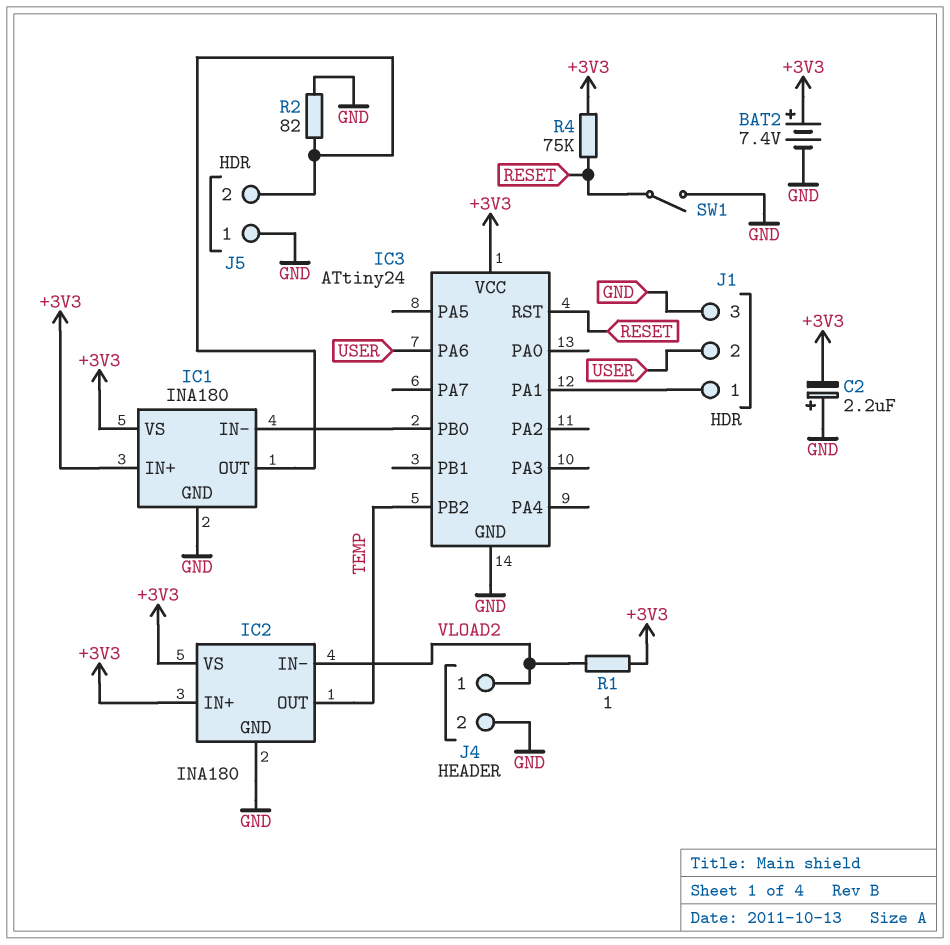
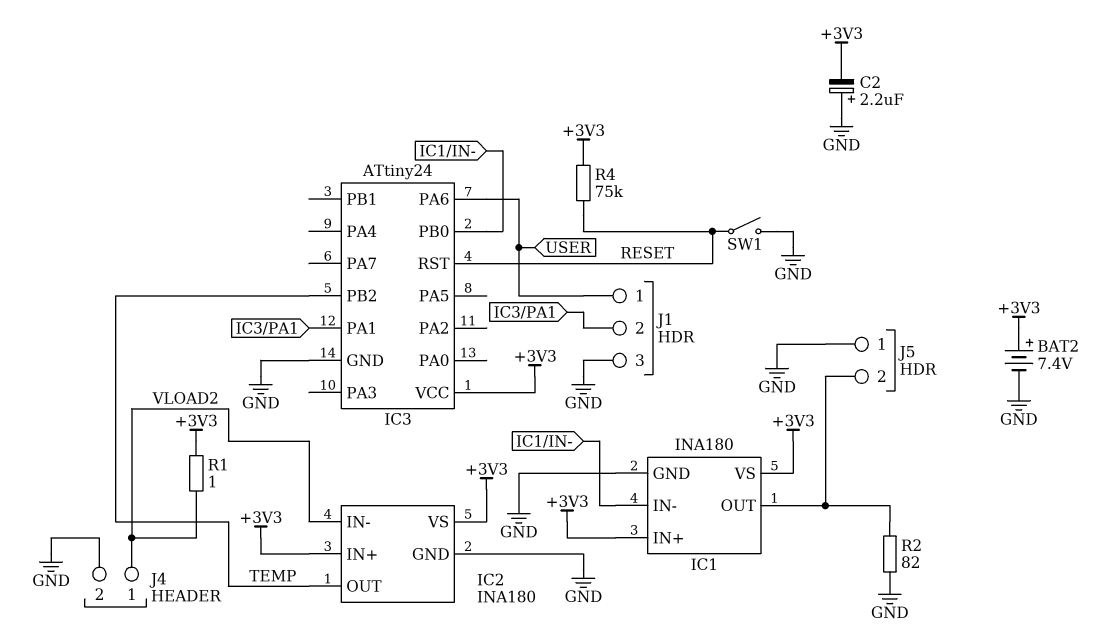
J1 pin 1: IC3/PA1 -> USER
J1 pin 2: USER -> IC3/PA1

